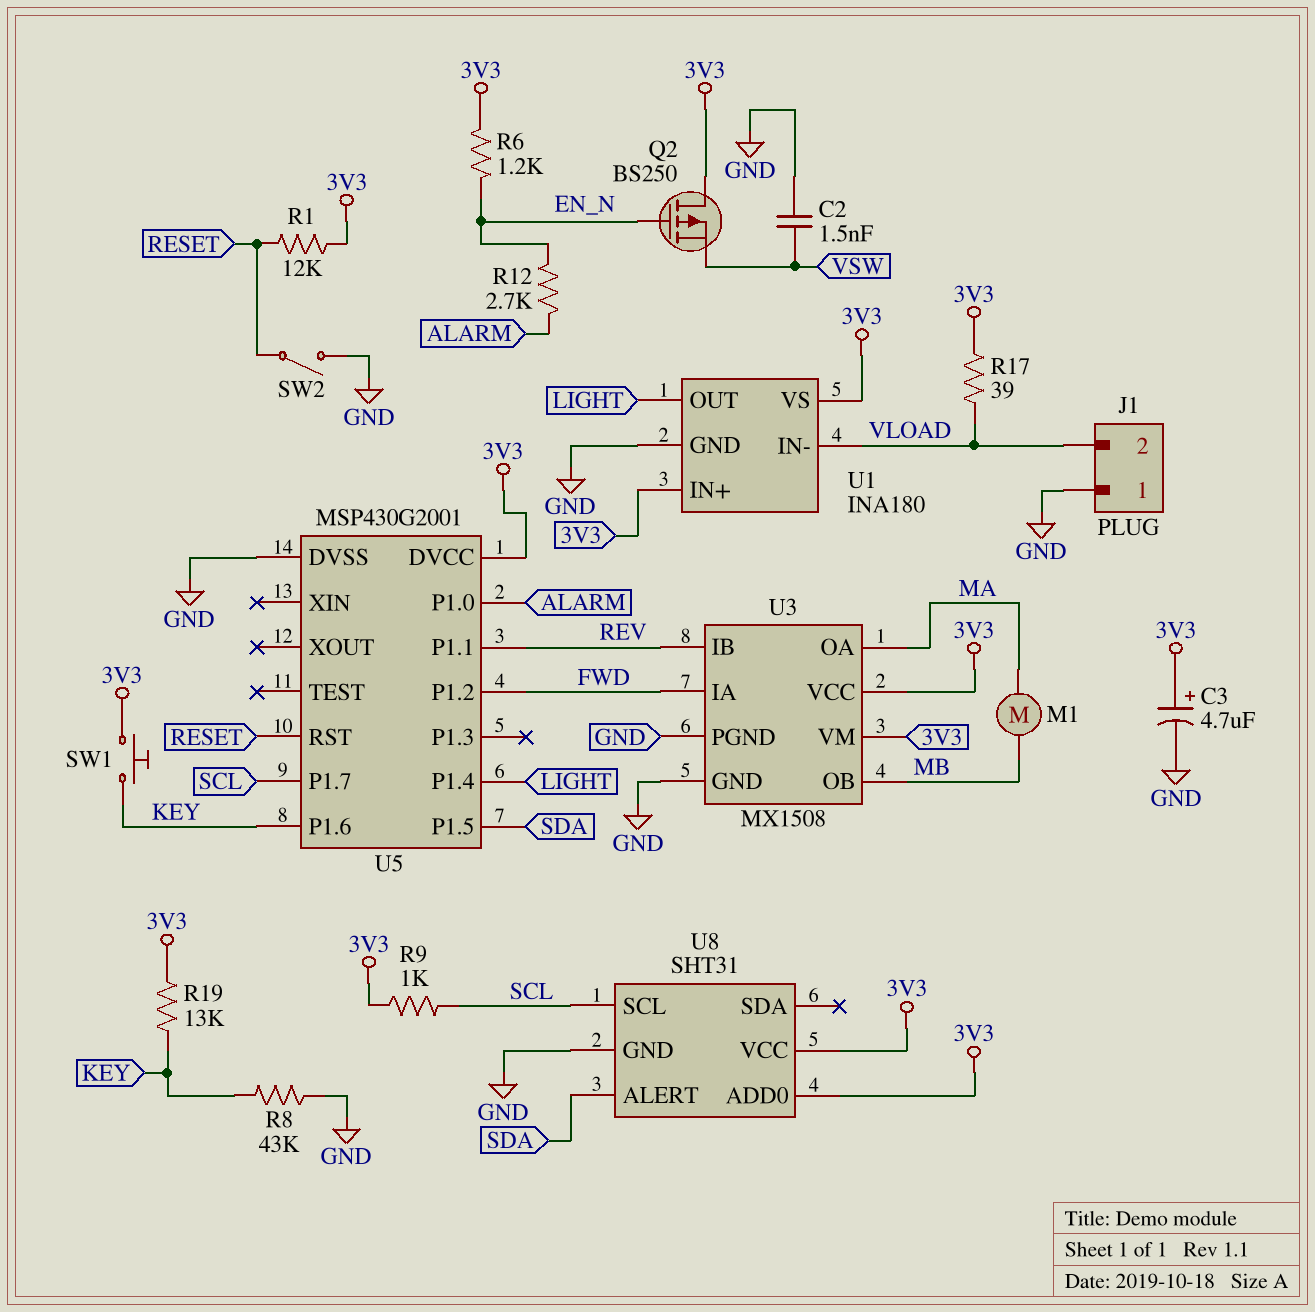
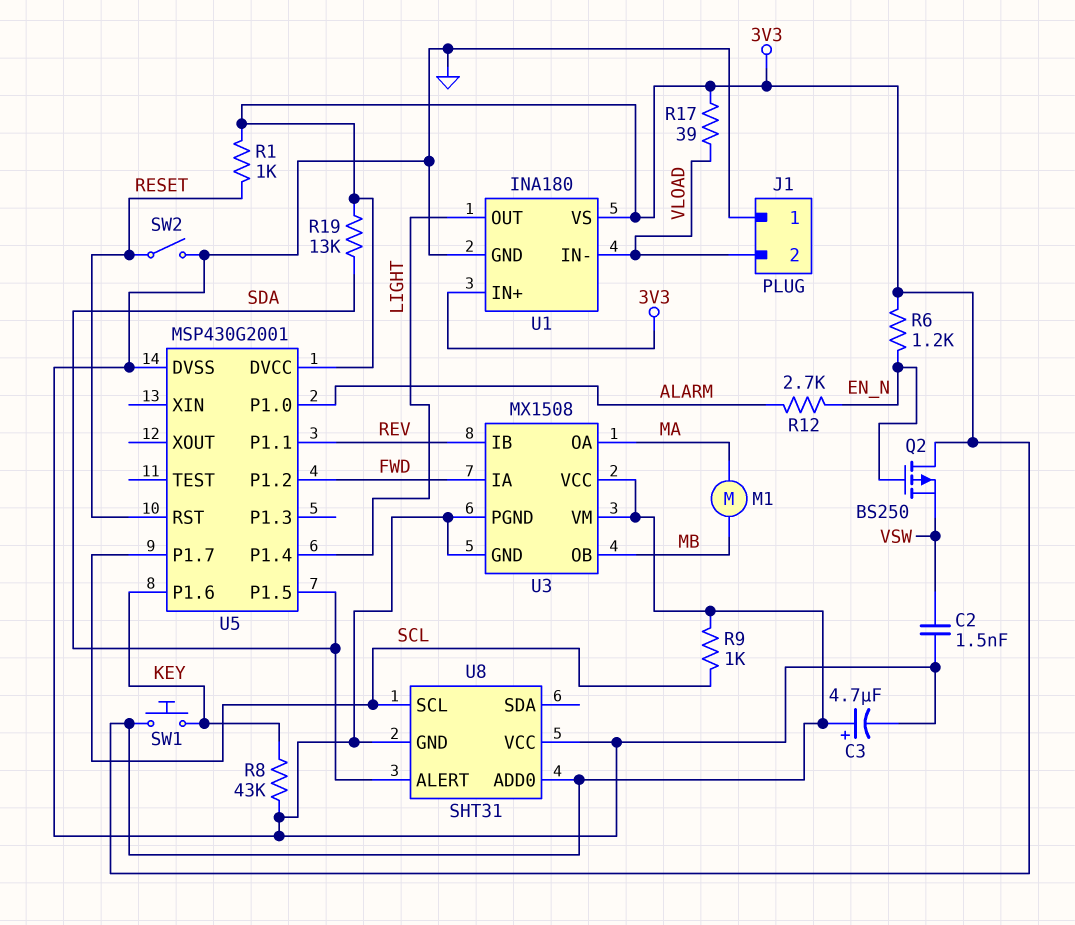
R1: 12k (3V3, RESET) -> 1k (3V3, RESET)
R19: 13k (3V3, KEY) -> 13k (3V3, SDA)
U8 pin VCC: 3V3 -> GND

